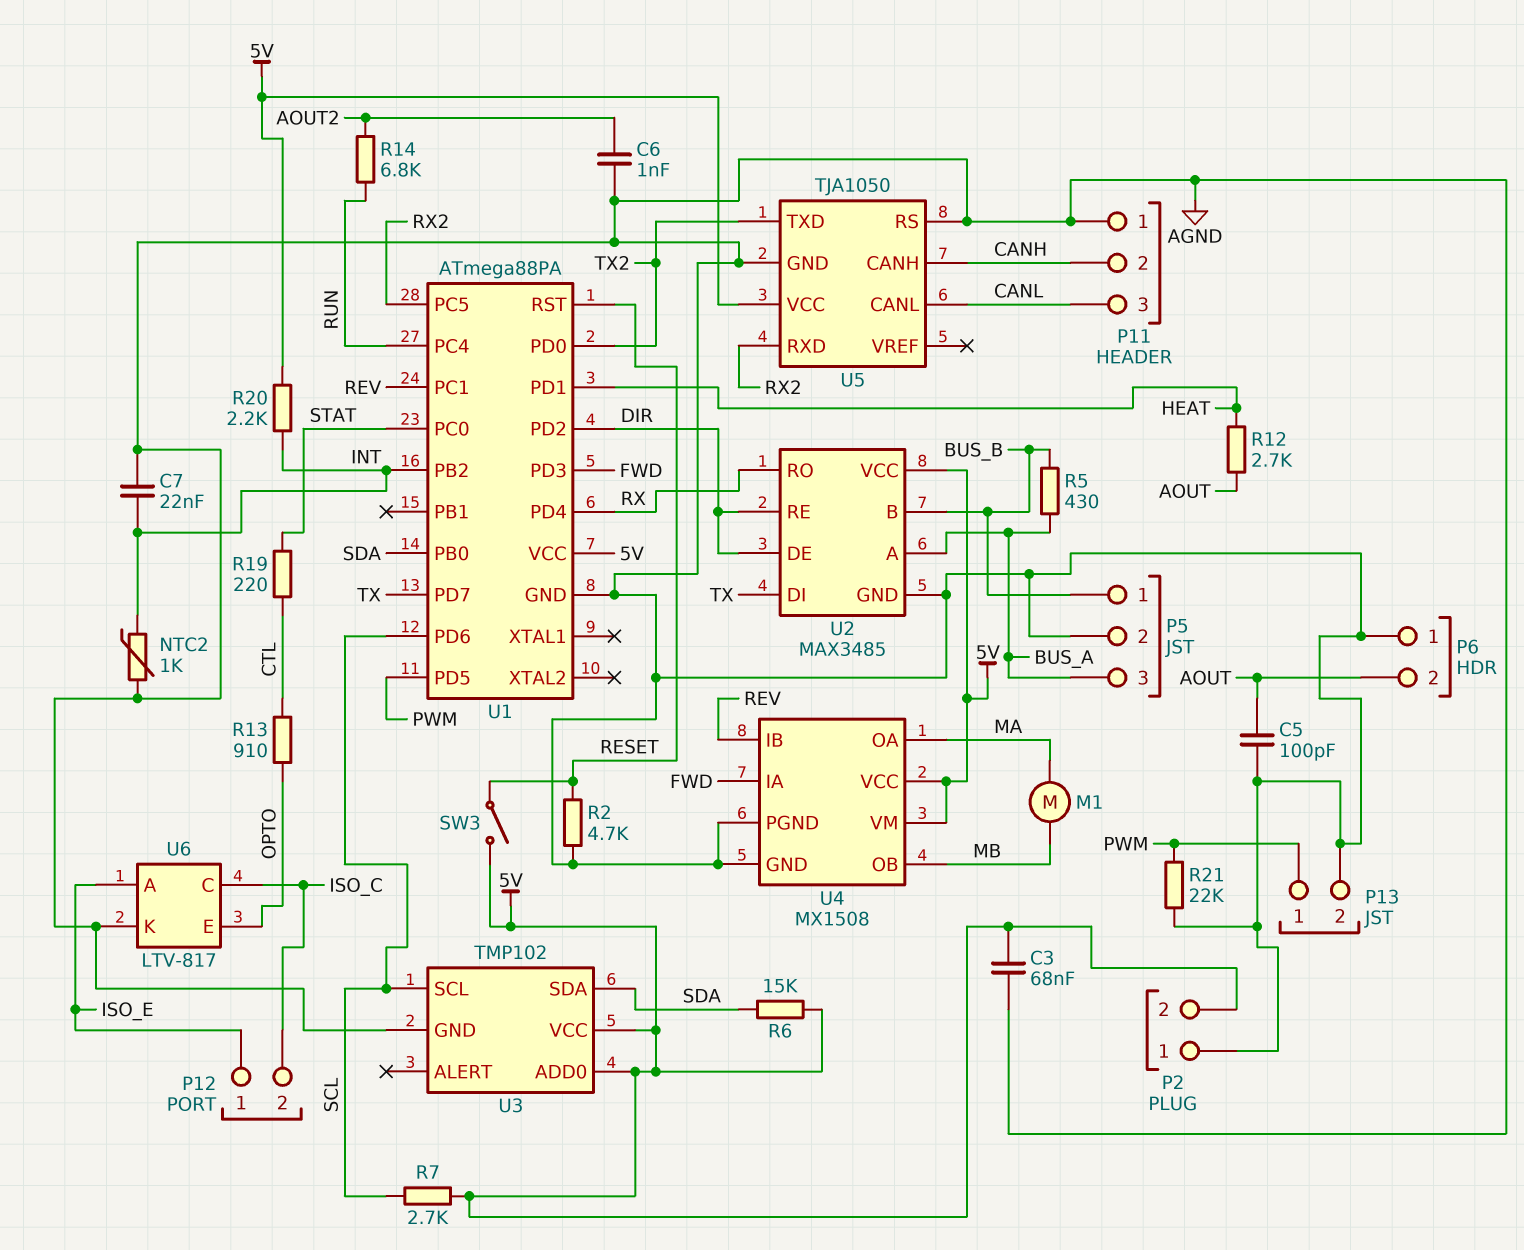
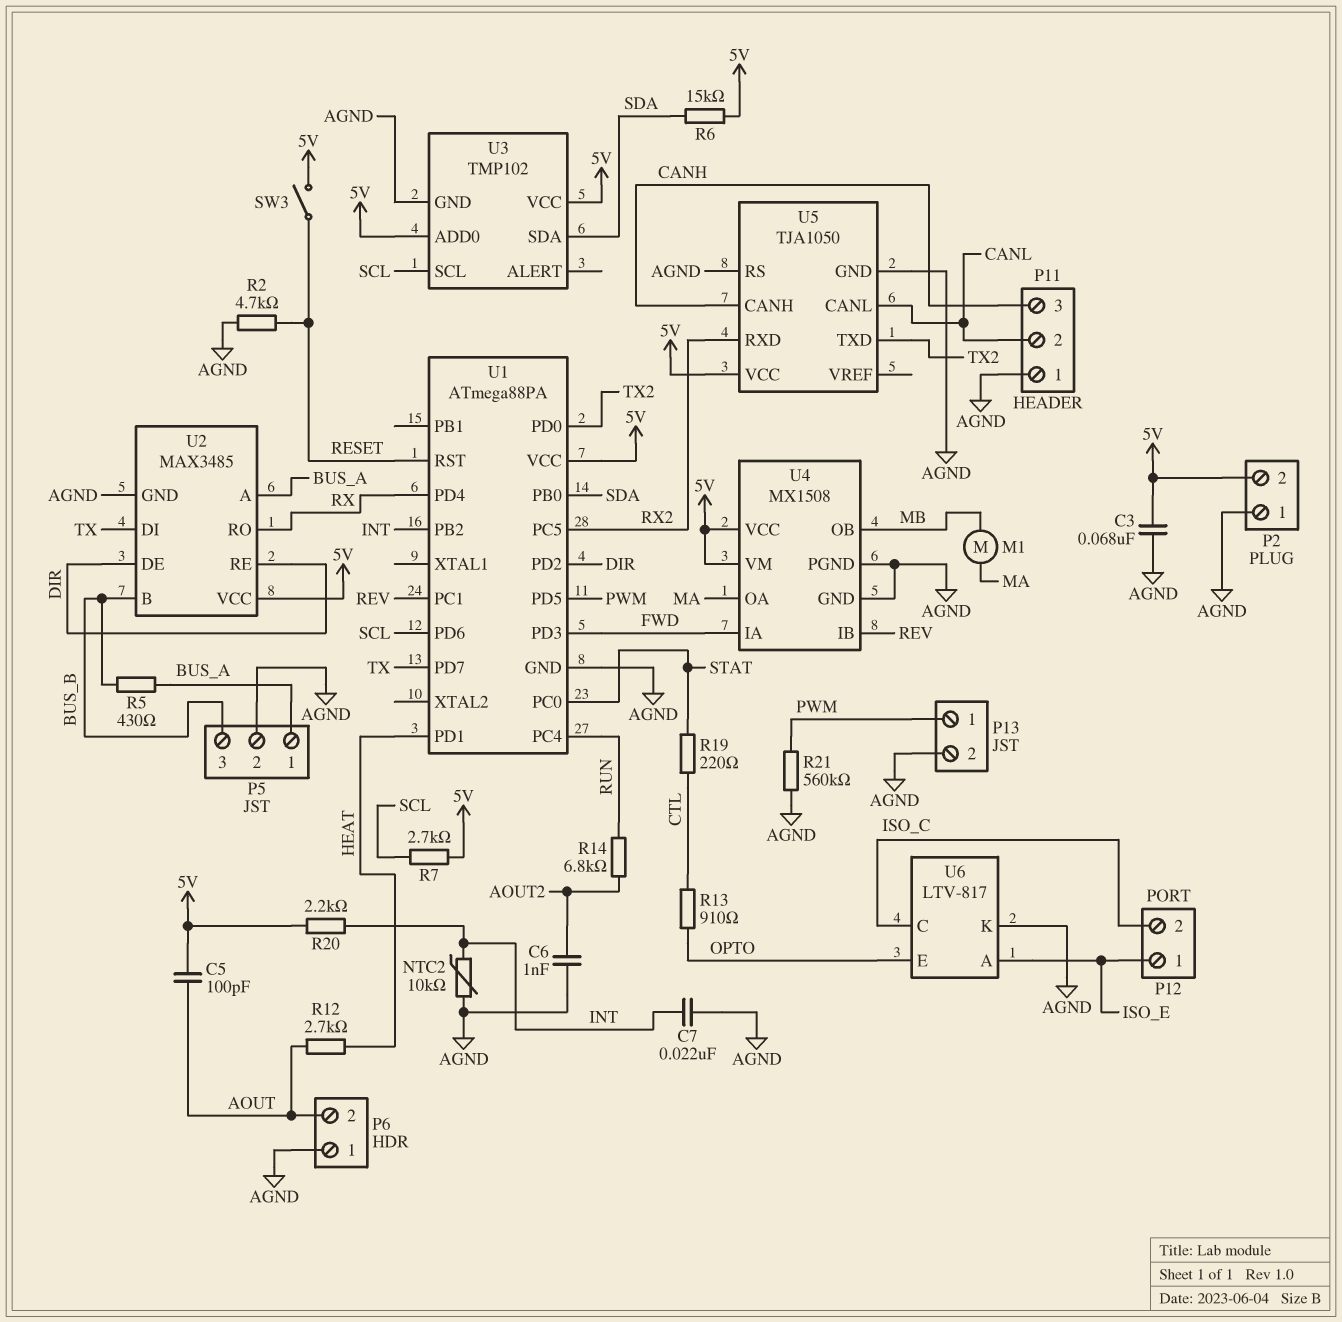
C5: 100pF (AGND, AOUT) -> 100pF (5V, AOUT)
NTC2: 1k (AGND, INT) -> 10k (AGND, INT)
P5 pin 1: BUS_B -> BUS_A
P5 pin 3: BUS_A -> BUS_B
P11 pin 2: CANH -> CANL
P11 pin 3: CANL -> CANH
R21: 22k (AGND, PWM) -> 560k (AGND, PWM)

